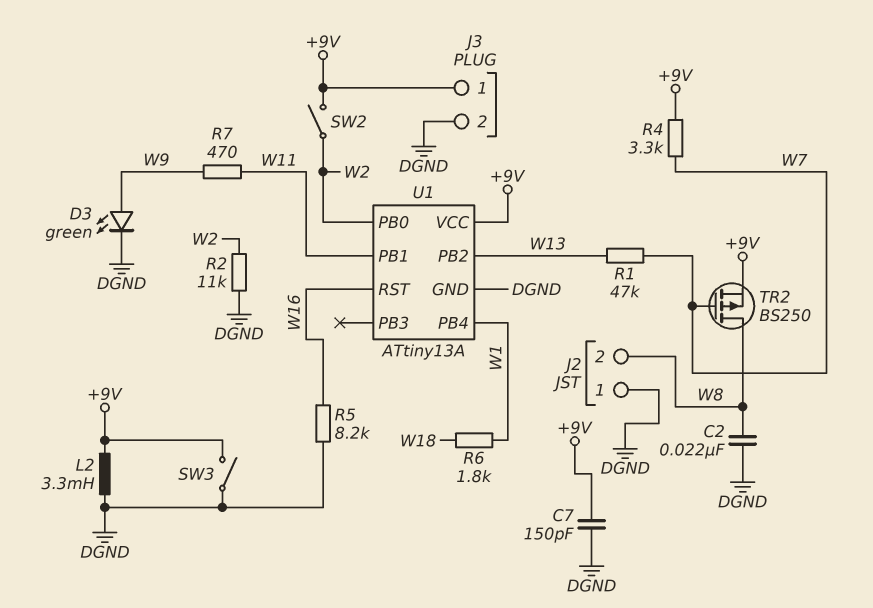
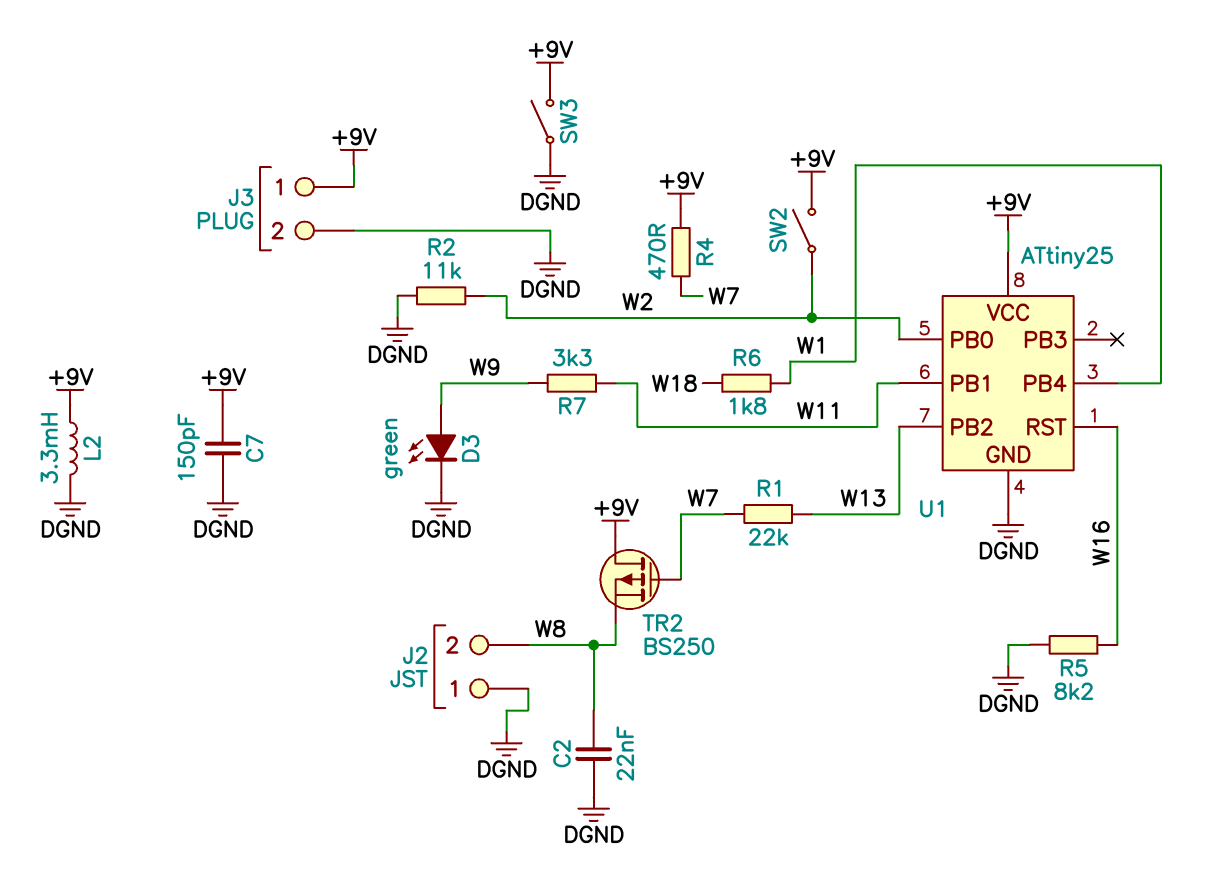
R1: 47k (W7, W13) -> 22k (W7, W13)
R4: 3.3k (+9V, W7) -> 470 (+9V, W7)
R7: 470 (W9, W11) -> 3.3k (W9, W11)
TR2: PMOS BS250 (G W7, D W8, S +9V) -> PMOS BS250 (G W7, D +9V, S W8)
U1: ATtiny13A -> ATtiny25

